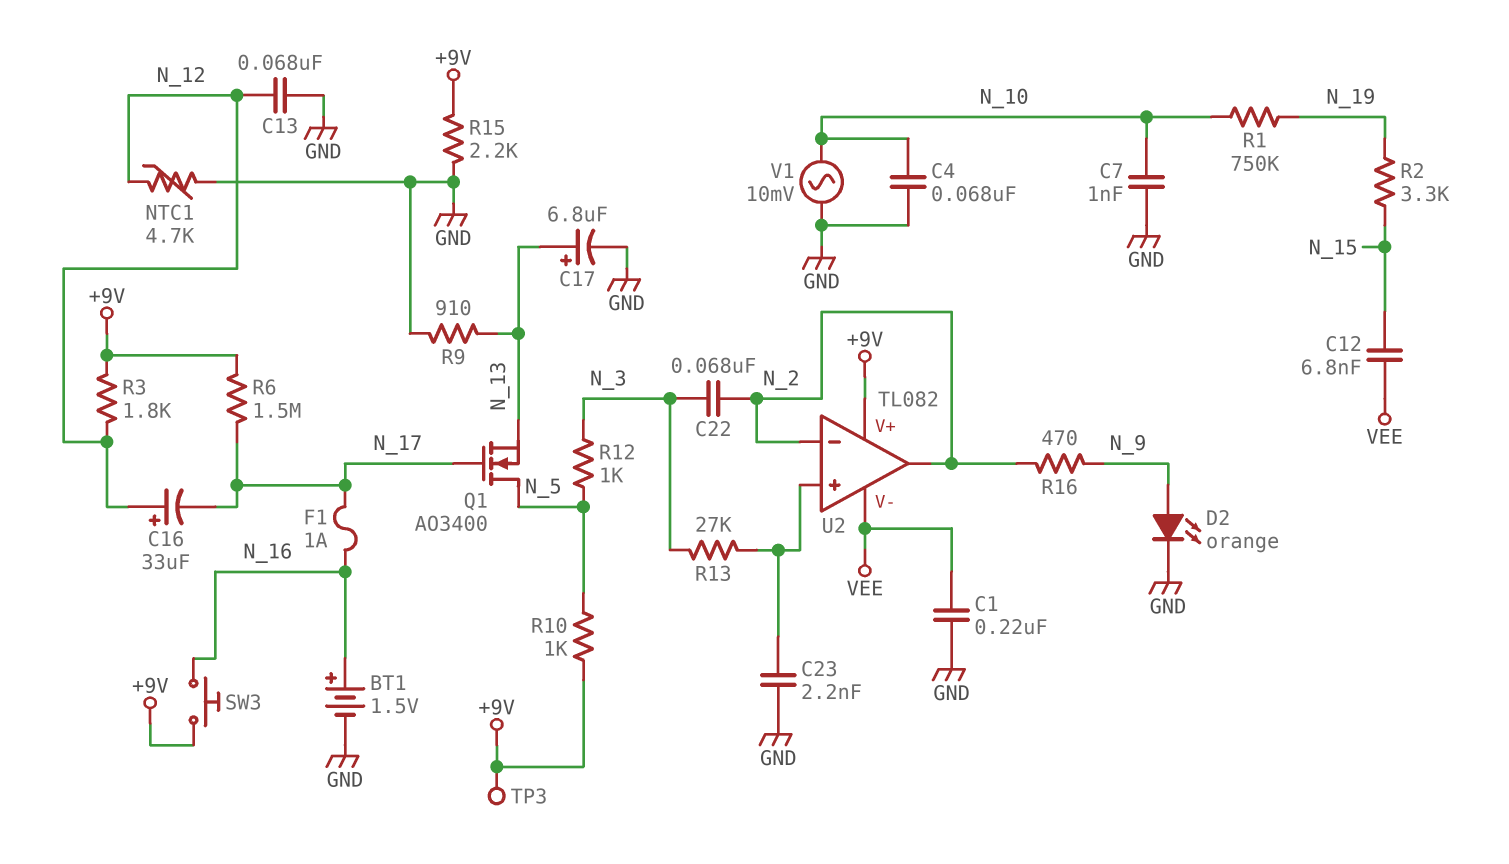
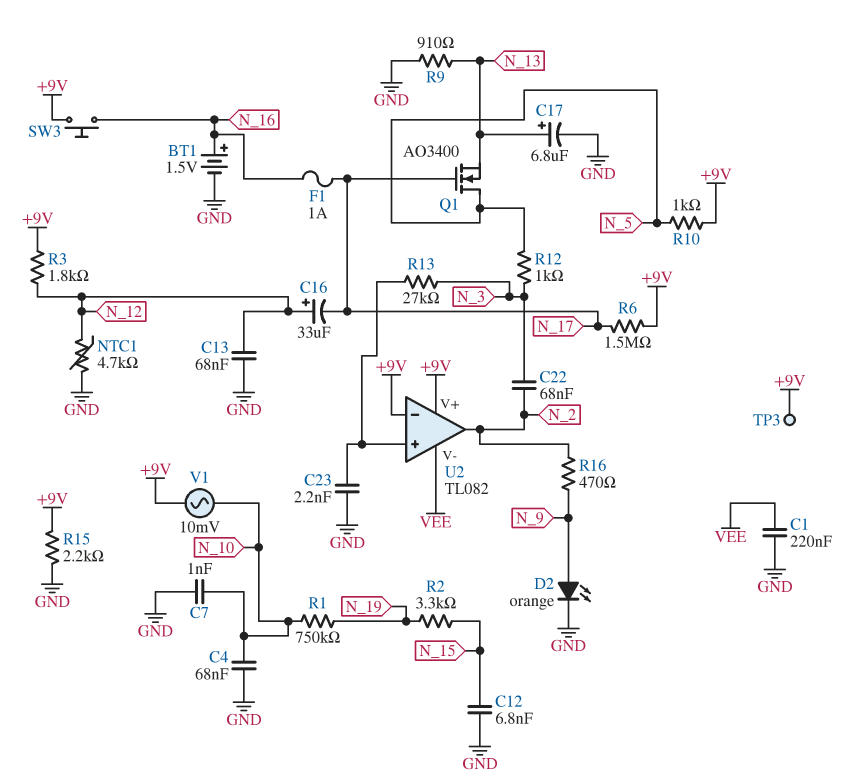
C12: 6.8nF (N_15, VEE) -> 6.8nF (GND, N_15)
U2 pin in-: N_2 -> +9V
V1: AC 10mV (GND, N_10) -> AC 10mV (+9V, N_10)

